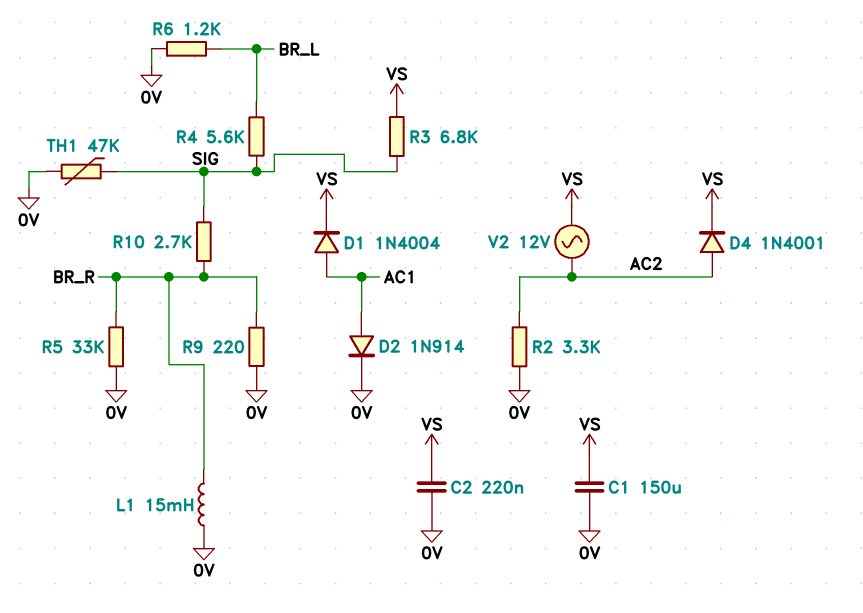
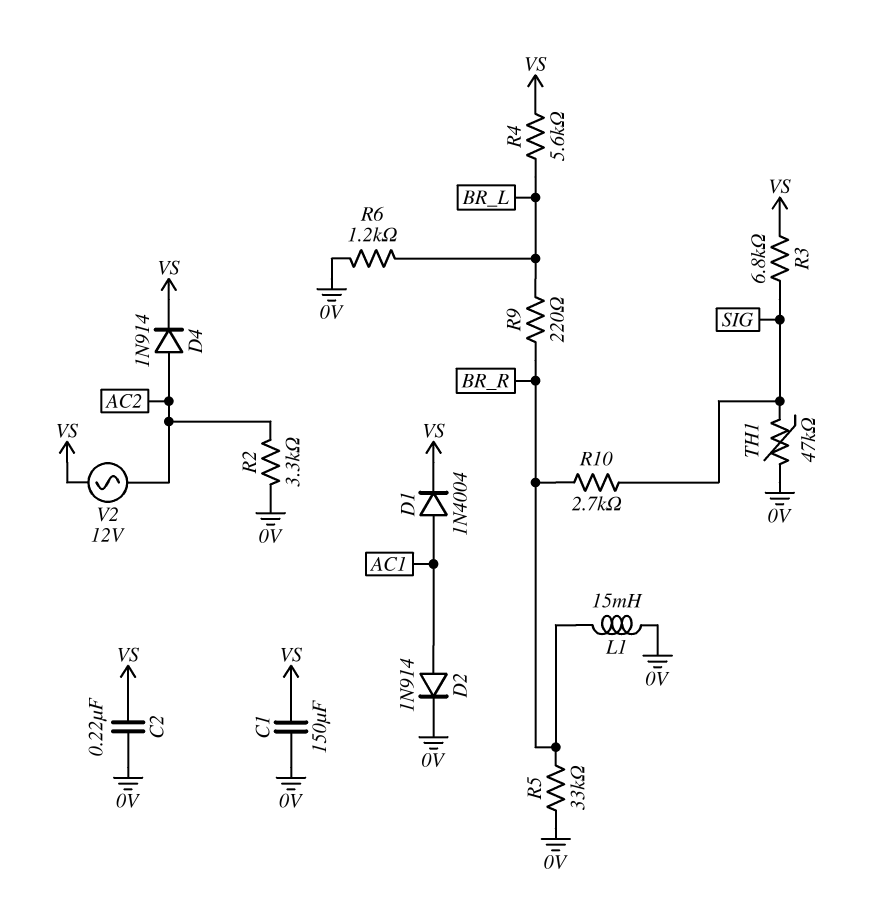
D4: diode 1N4001 (A AC2, K VS) -> diode 1N914 (A AC2, K VS)
R4: 5.6k (BR_L, SIG) -> 5.6k (BR_L, VS)
R9: 220 (0V, BR_R) -> 220 (BR_L, BR_R)

